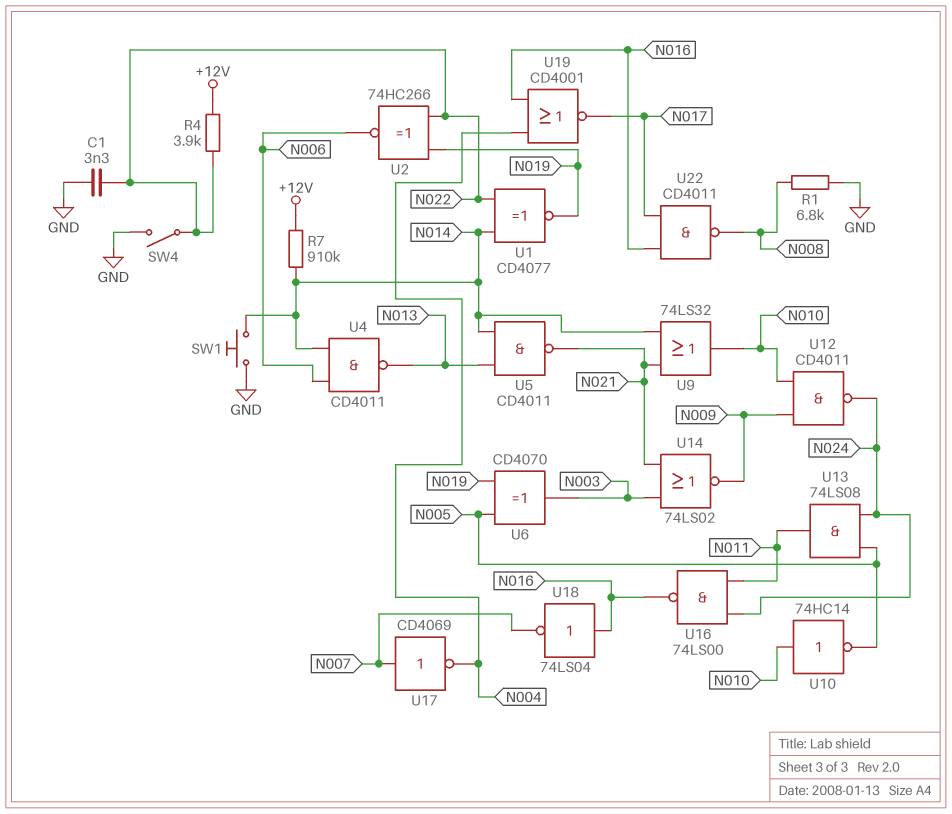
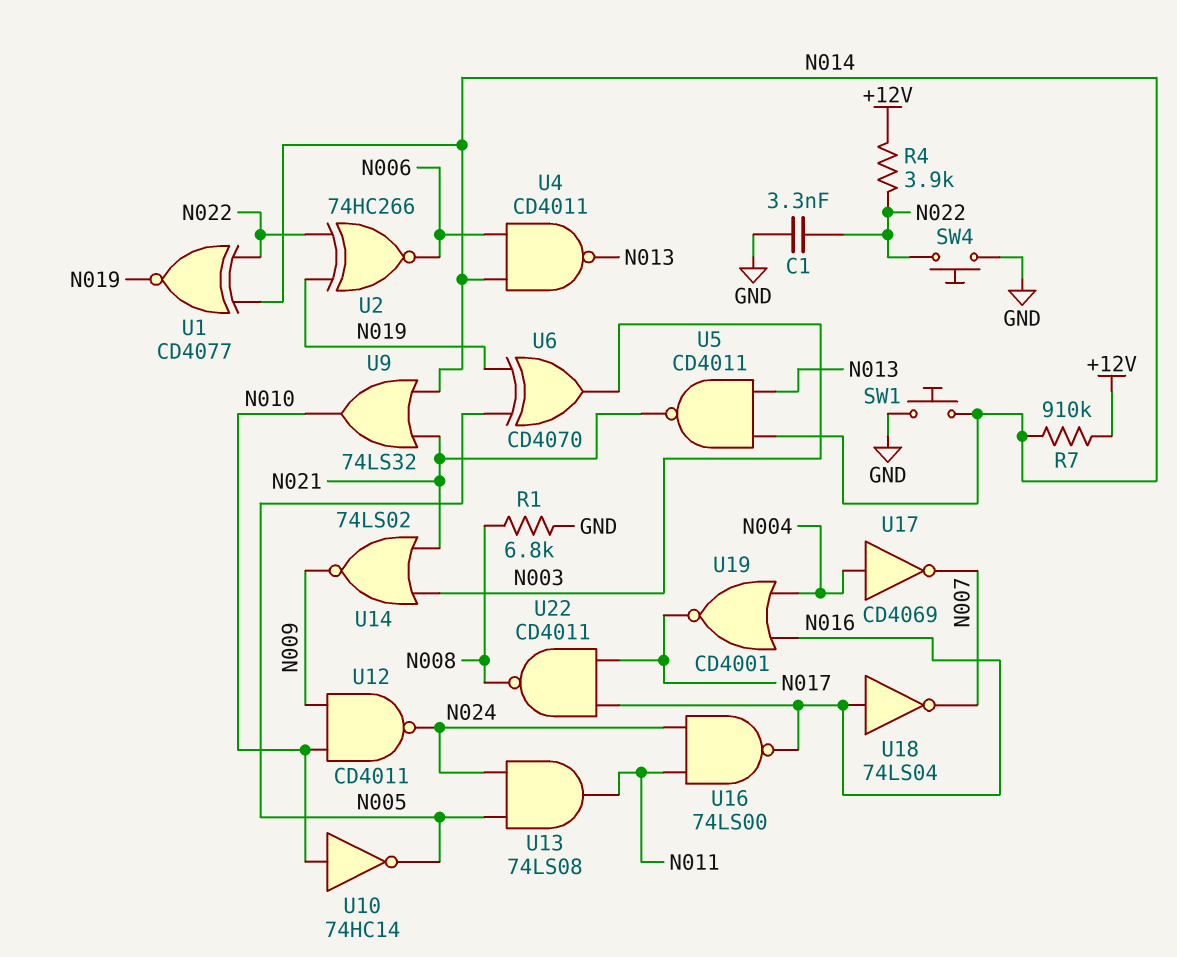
SW4: switch (GND, N022) -> button (GND, N022)
U17: NOT CD4069 (in N007, out N004) -> NOT CD4069 (in N004, out N007)

